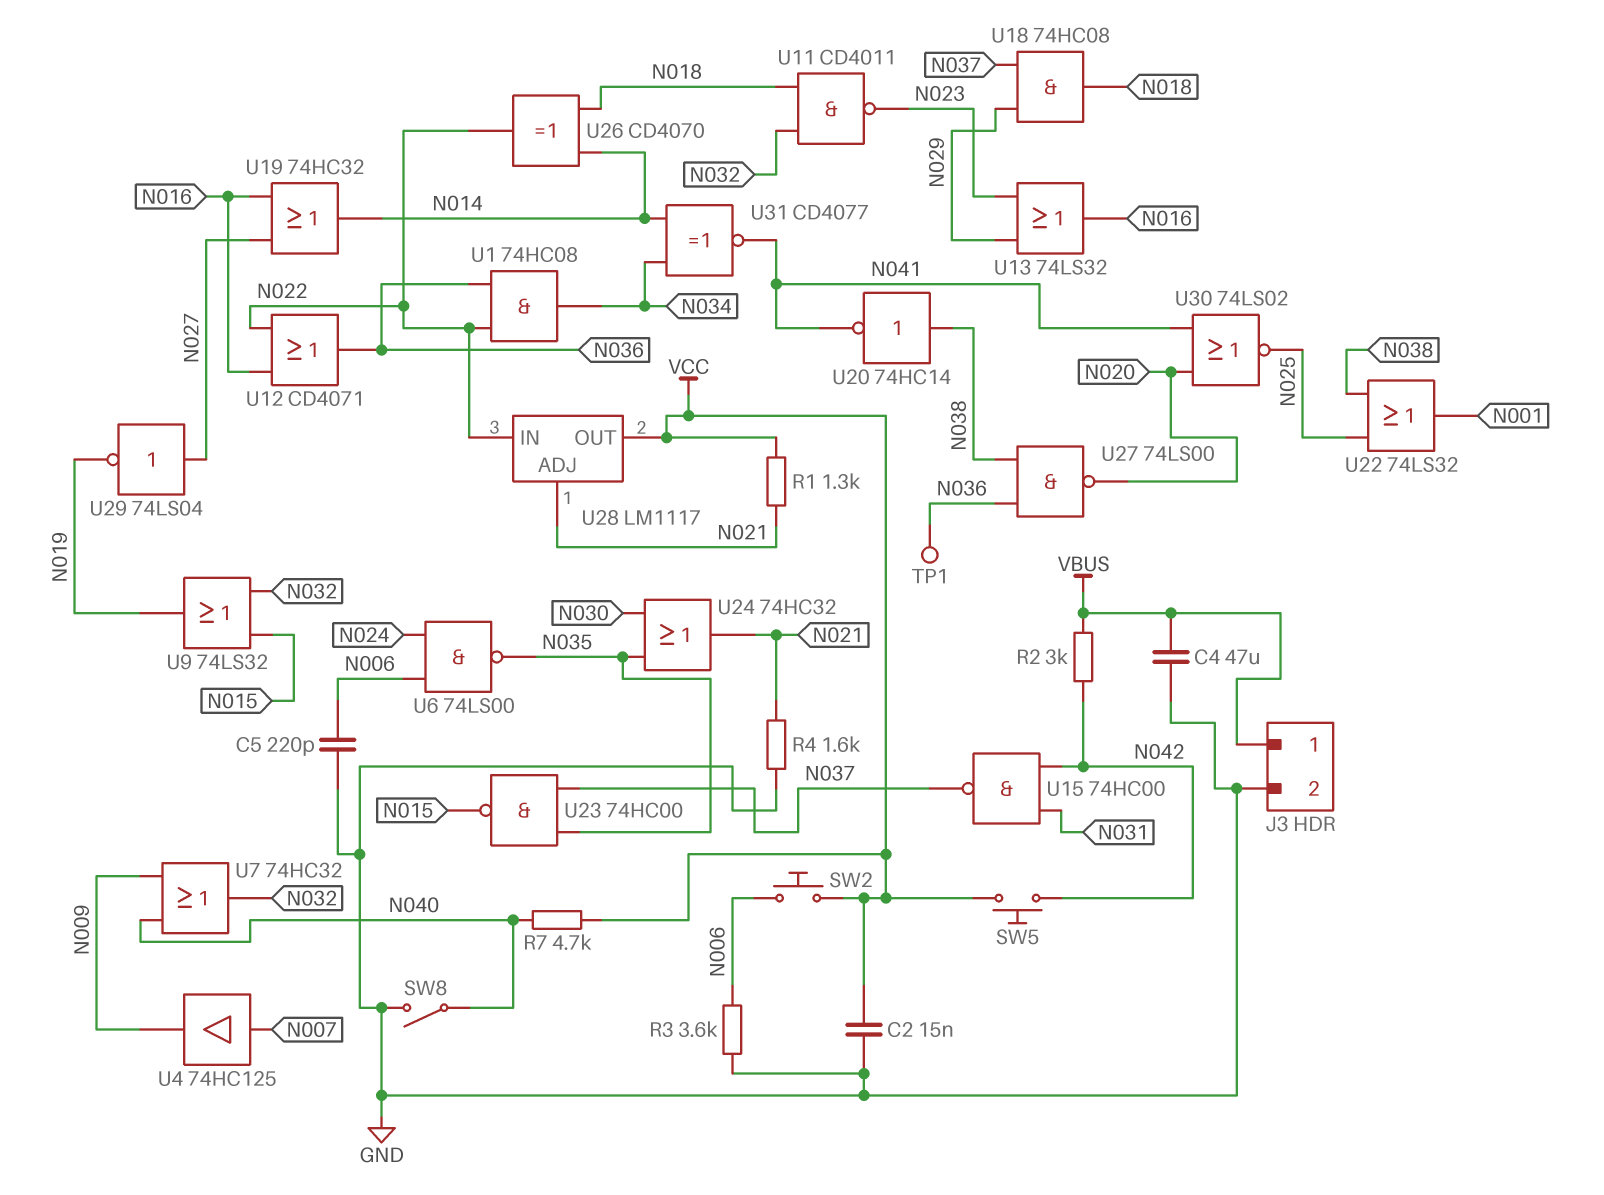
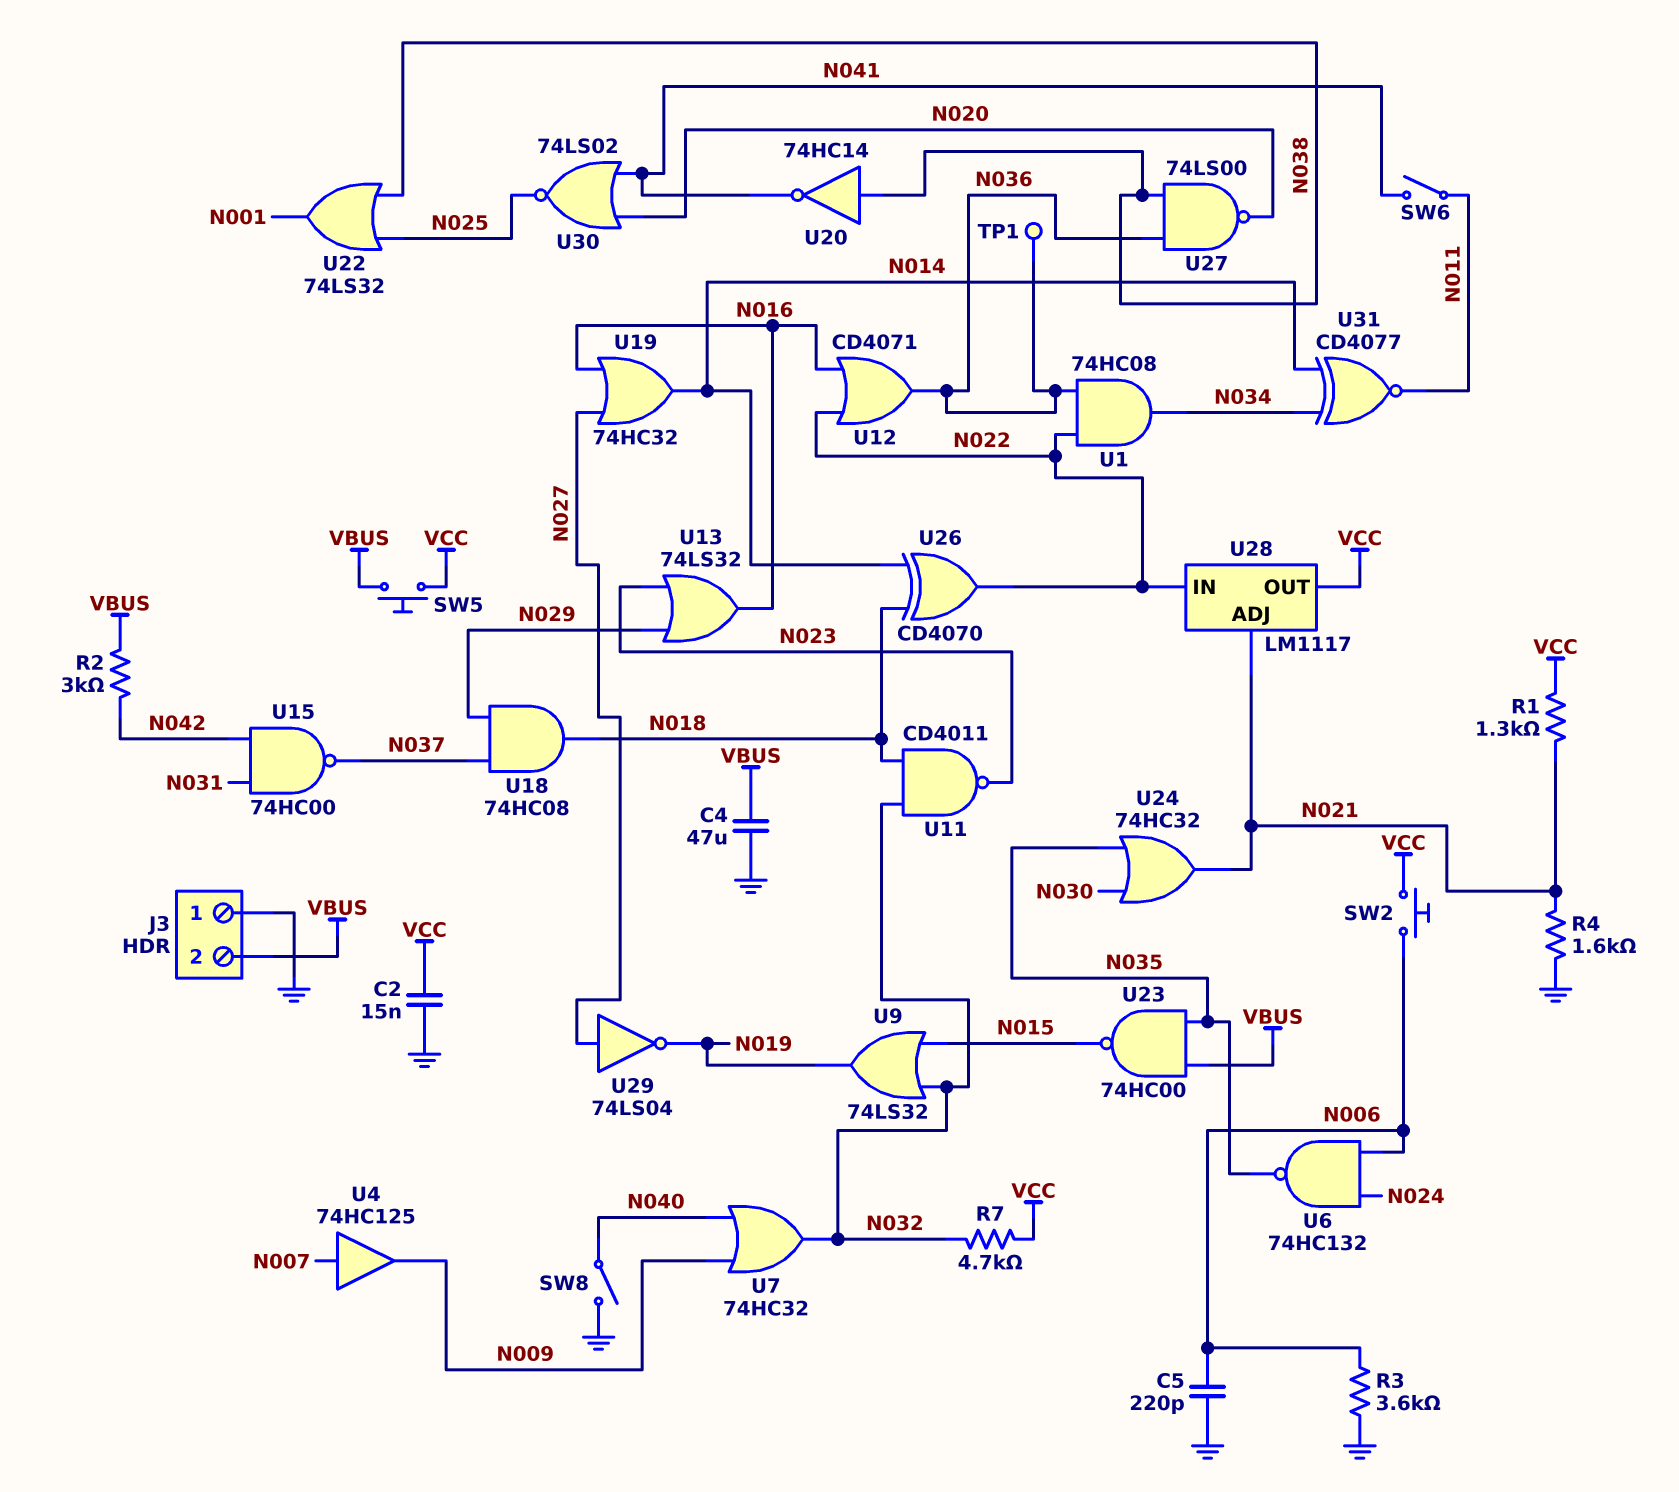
J3 pin 1: VBUS -> GND
J3 pin 2: GND -> VBUS
R7: 4.7k (N040, VCC) -> 4.7k (N032, VCC)
SW5: button (N042, VCC) -> button (VBUS, VCC)
SW6: none -> switch (N011, N041)
U6: NAND 74LS00 (in N006, in N024, out N035) -> NAND 74HC132 (in N006, in N024, out N035)
U23: NAND 74HC00 (in N035, in N037, out N015) -> NAND 74HC00 (in N035, in VBUS, out N015)
U31: XNOR CD4077 (in N014, in N034, out N041) -> XNOR CD4077 (in N014, in N034, out N011)

